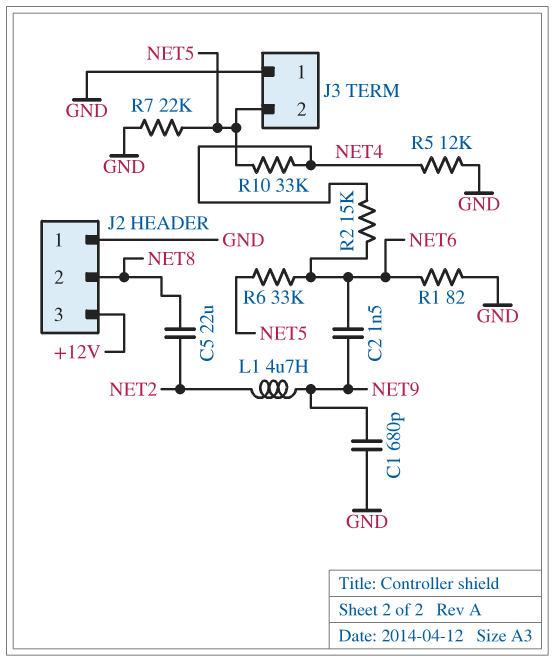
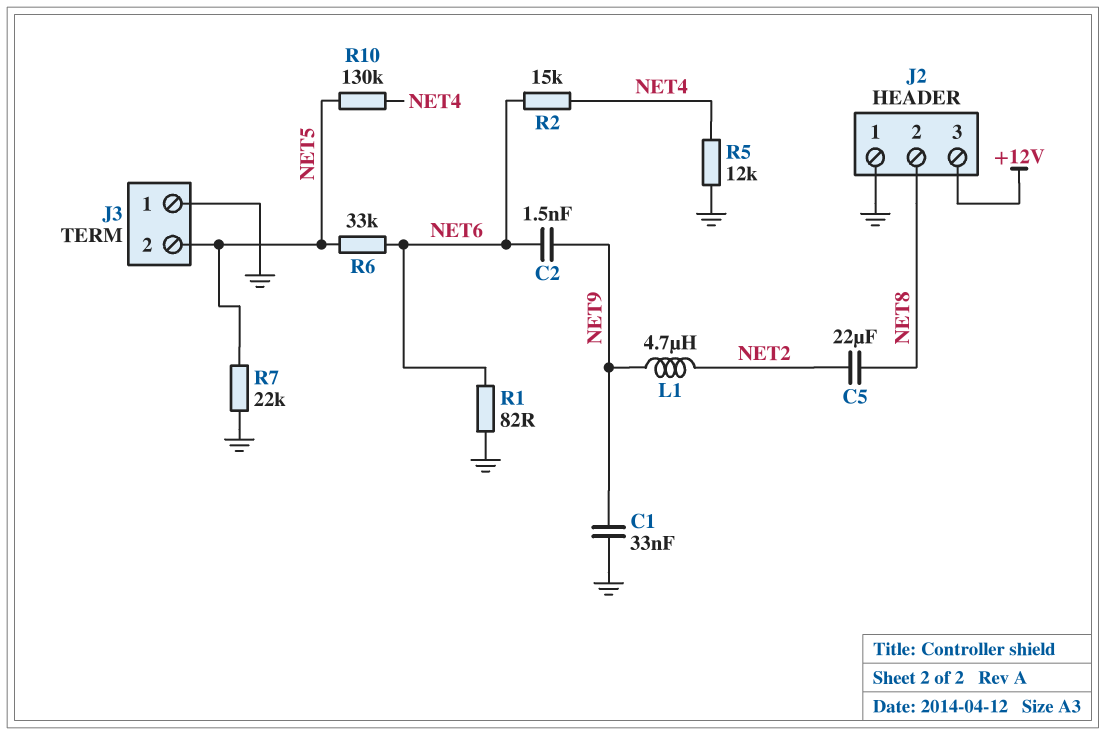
C1: 680pF (GND, NET9) -> 33nF (GND, NET9)
R10: 33k (NET4, NET5) -> 130k (NET4, NET5)

